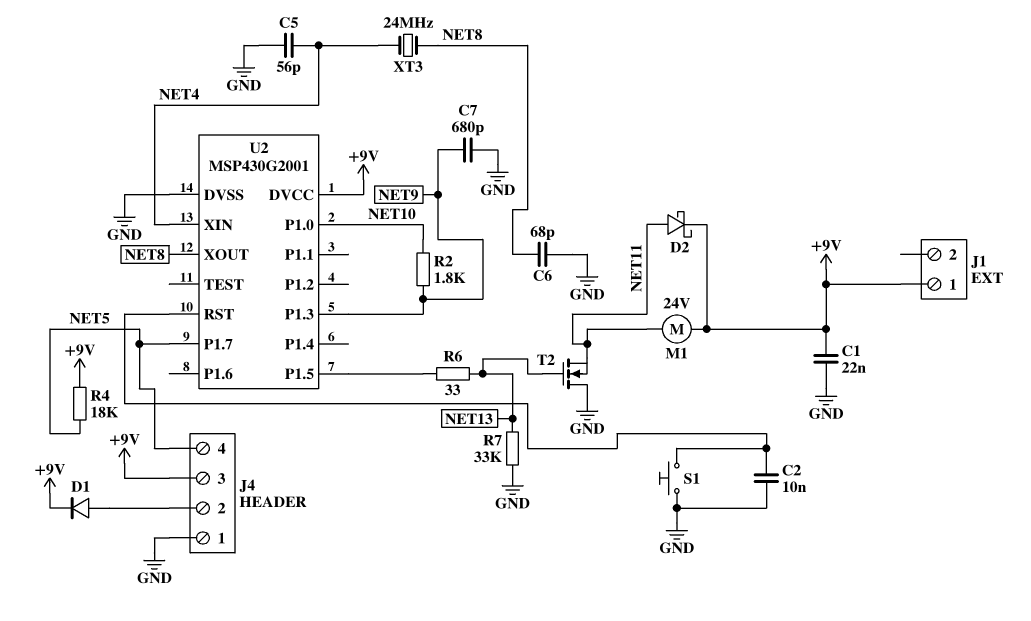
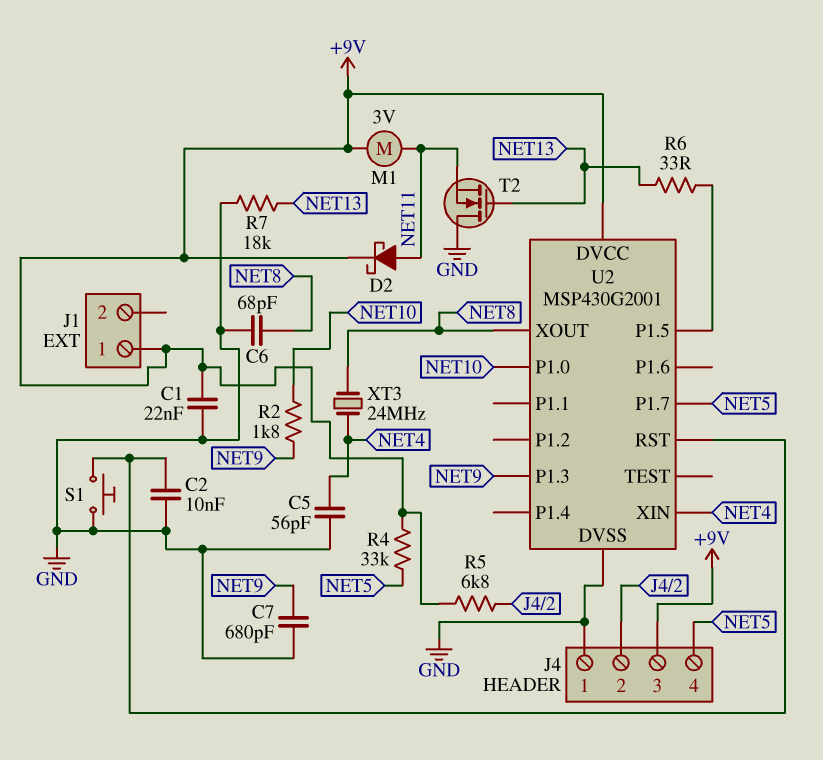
D1: diode (A J4/2, K +9V) -> none
M1: motor 24V (+9V, NET11) -> motor 3V (+9V, NET11)
R4: 18k (+9V, NET5) -> 33k (+9V, NET5)
R5: none -> 6.8k (+9V, J4/2)
R7: 33k (GND, NET13) -> 18k (GND, NET13)

